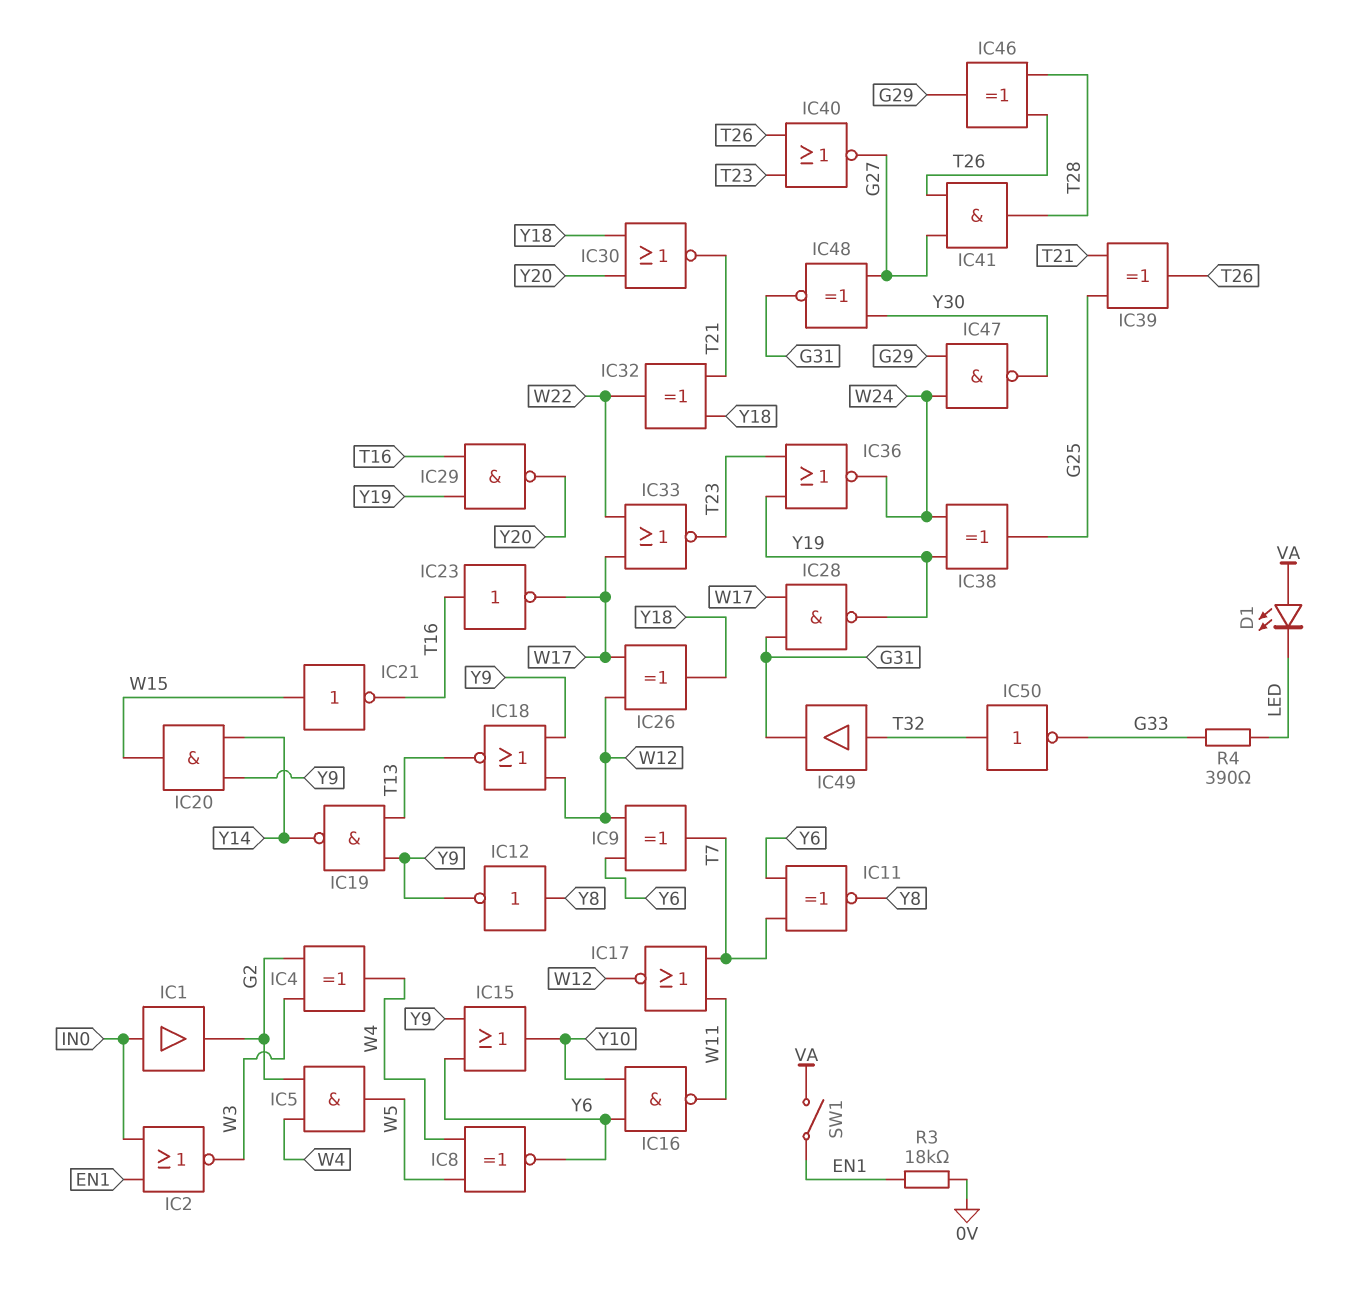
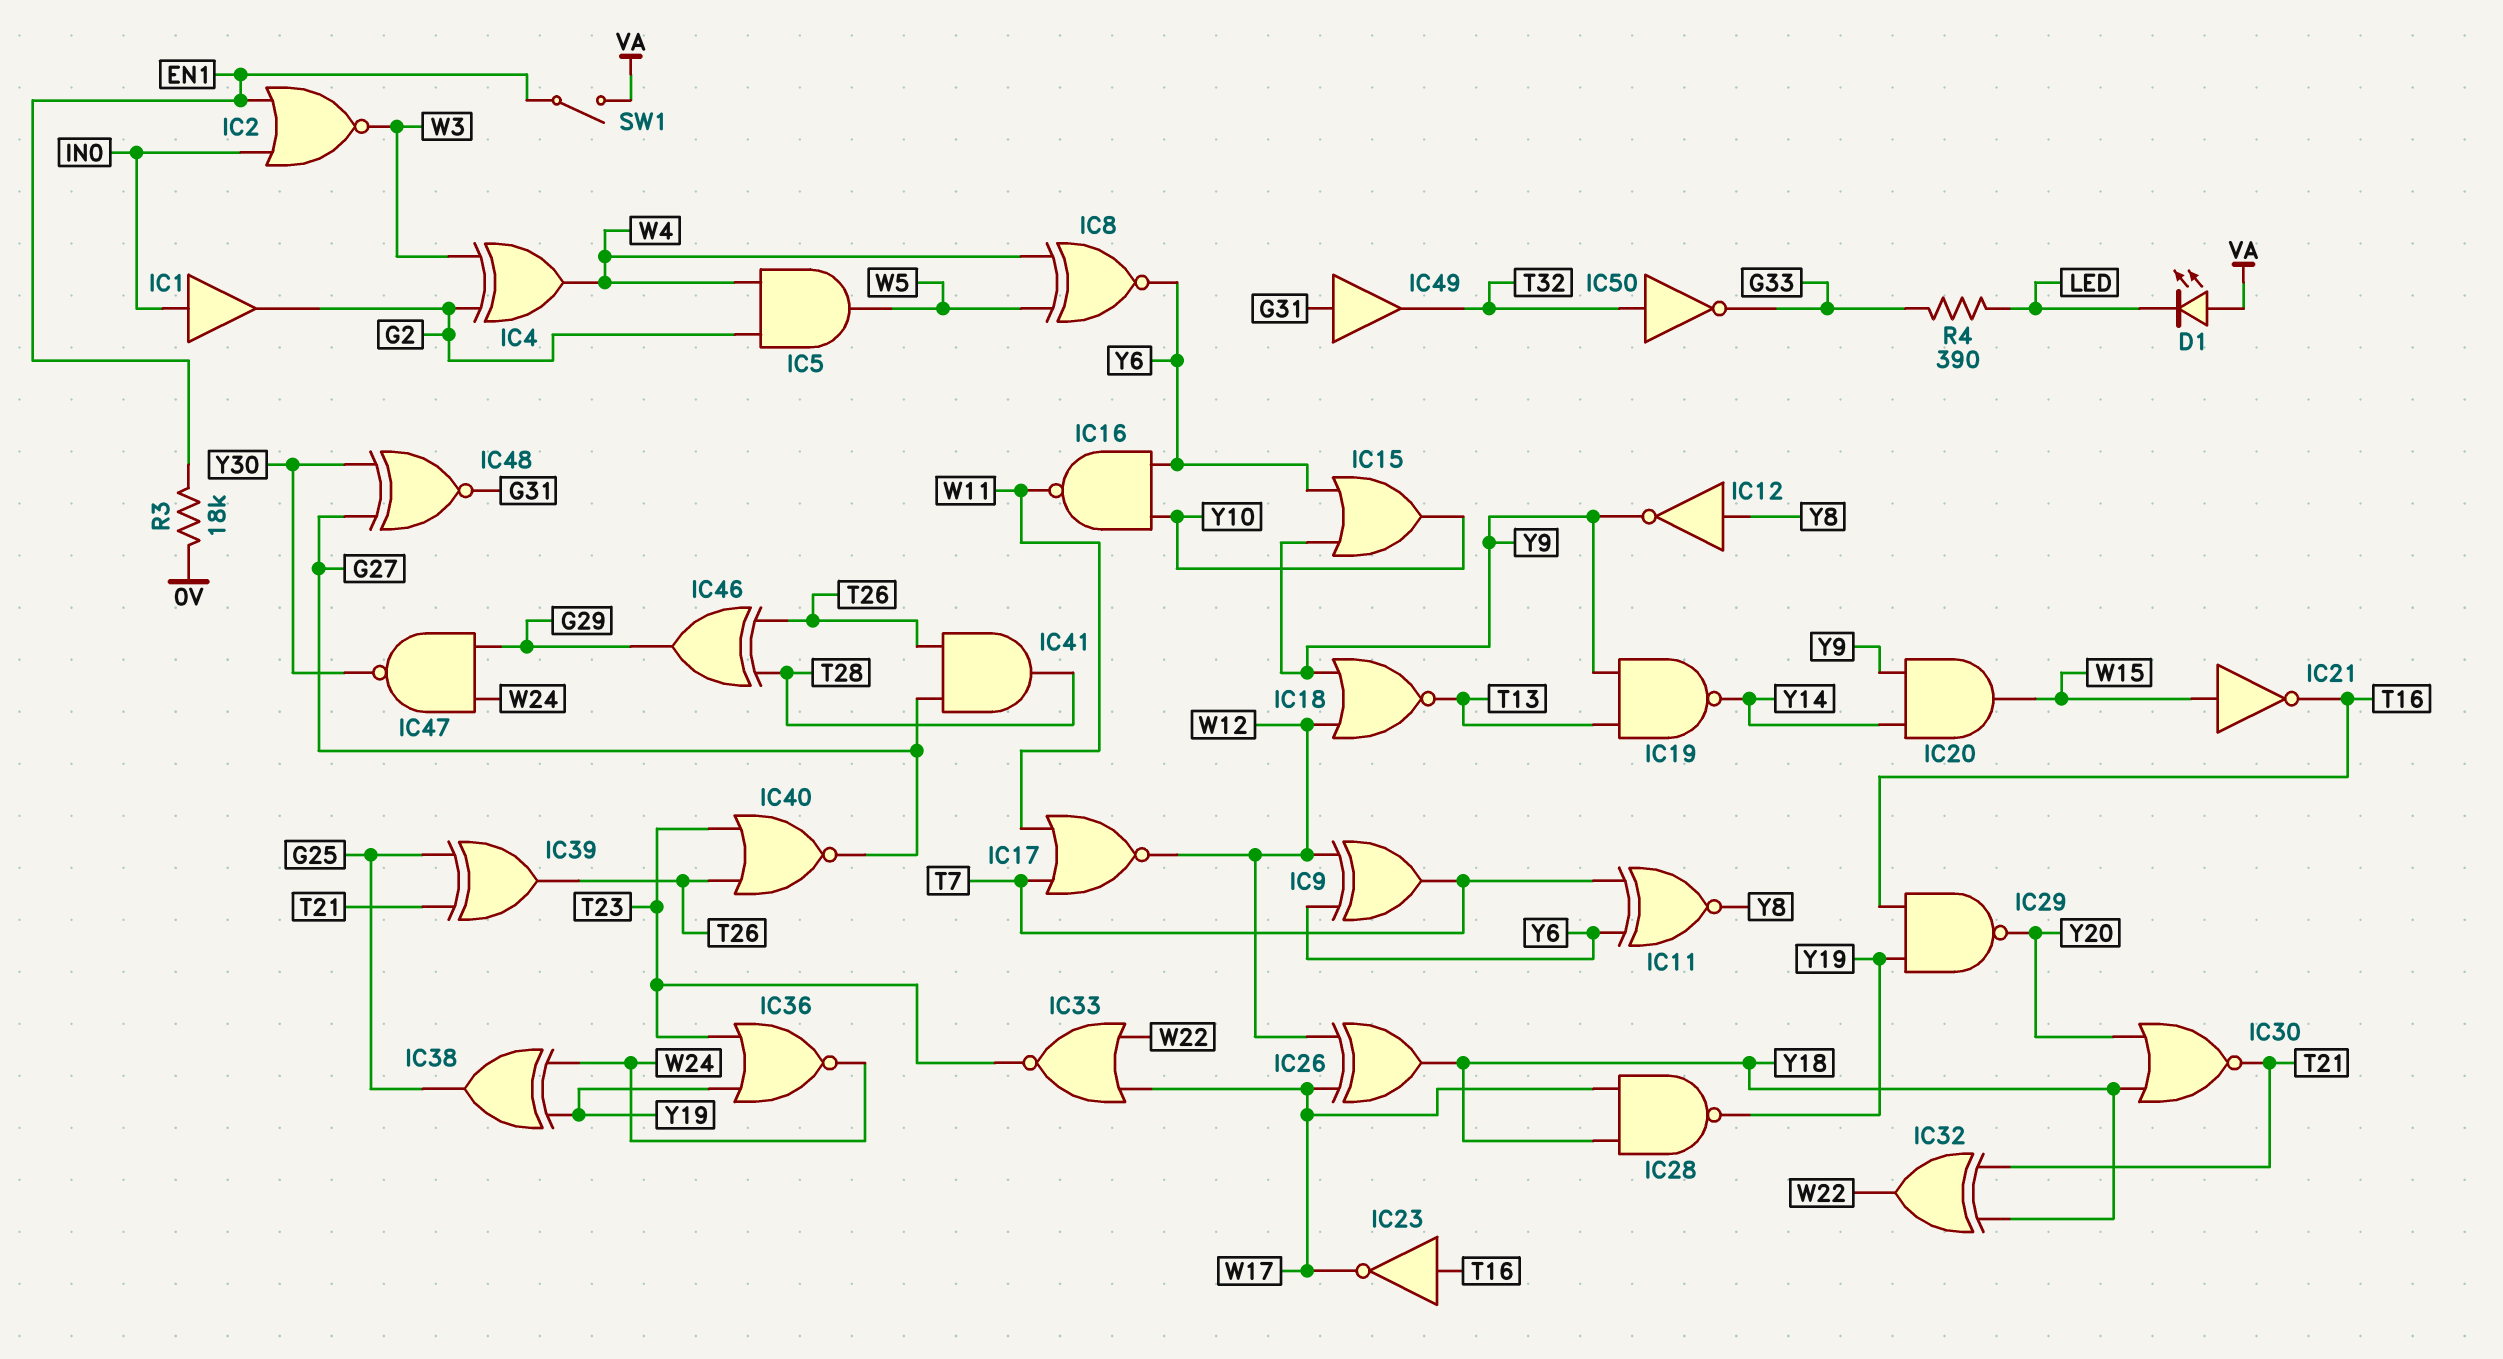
IC28: NAND (in G31, in W17, out Y19) -> NAND (in W17, in Y18, out Y19)
IC49: buffer (in T32, out G31) -> buffer (in G31, out T32)

